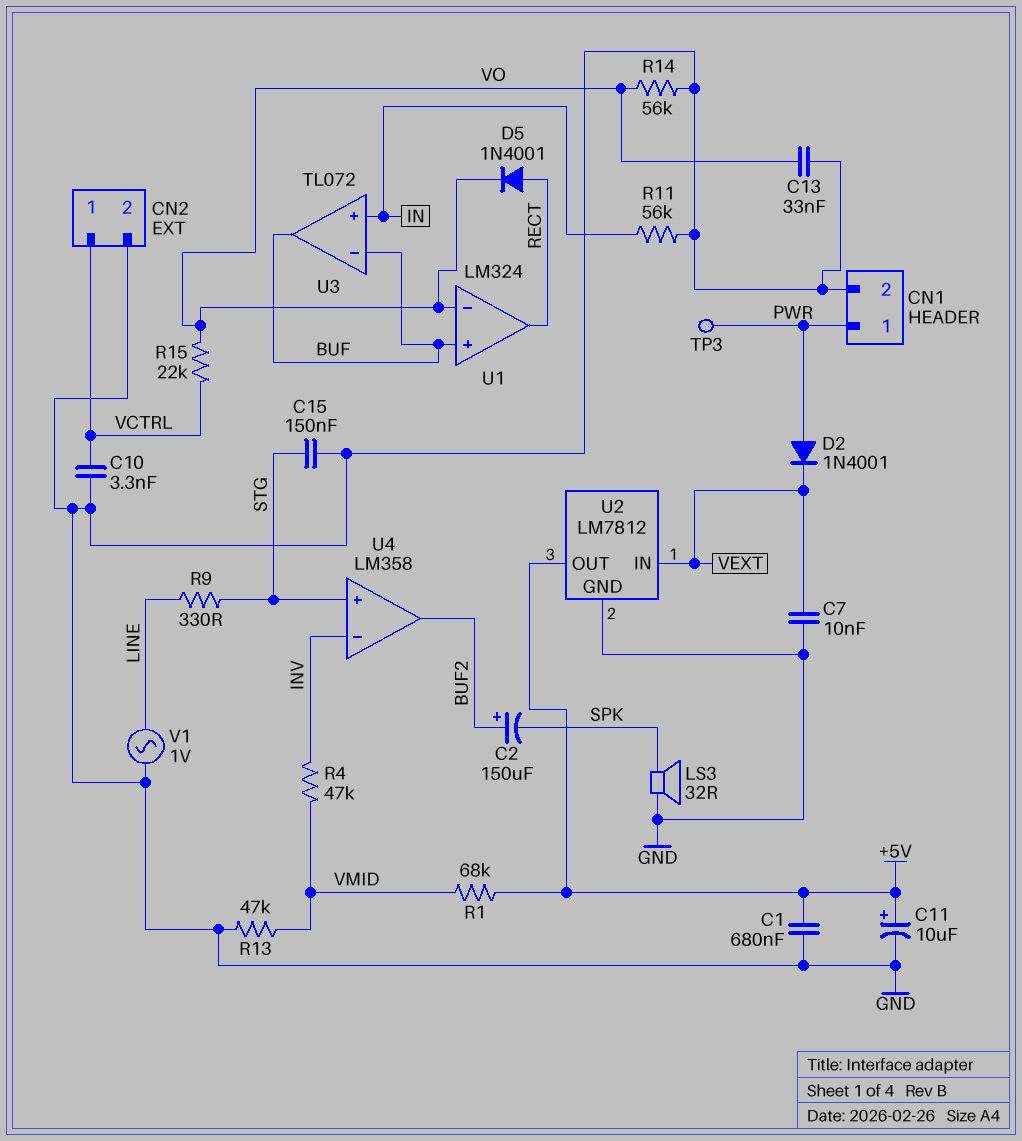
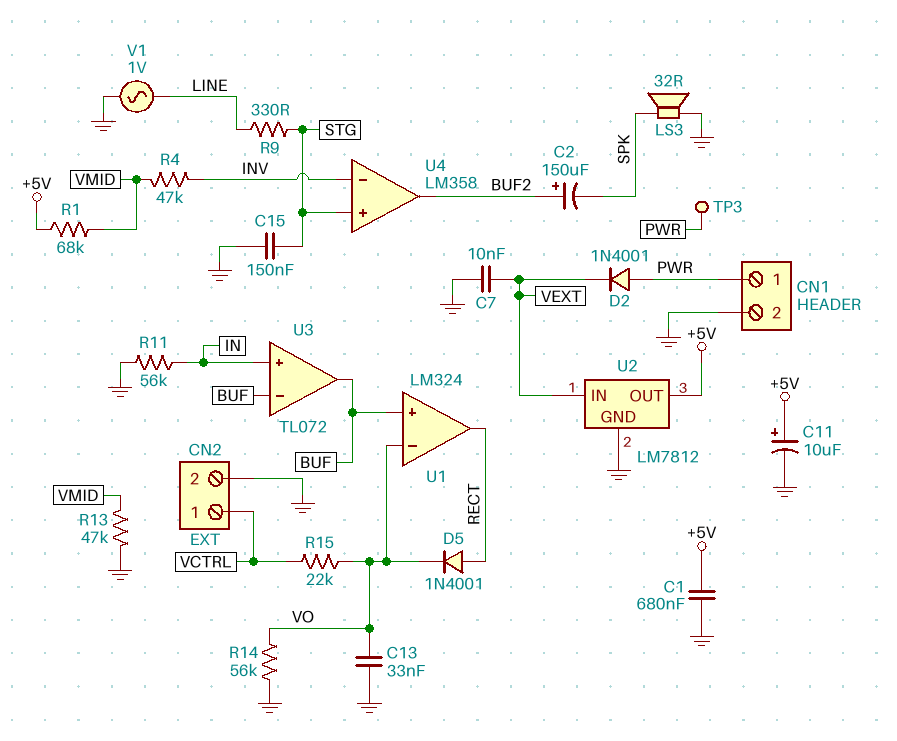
C10: 3.3nF (GND, VCTRL) -> none

